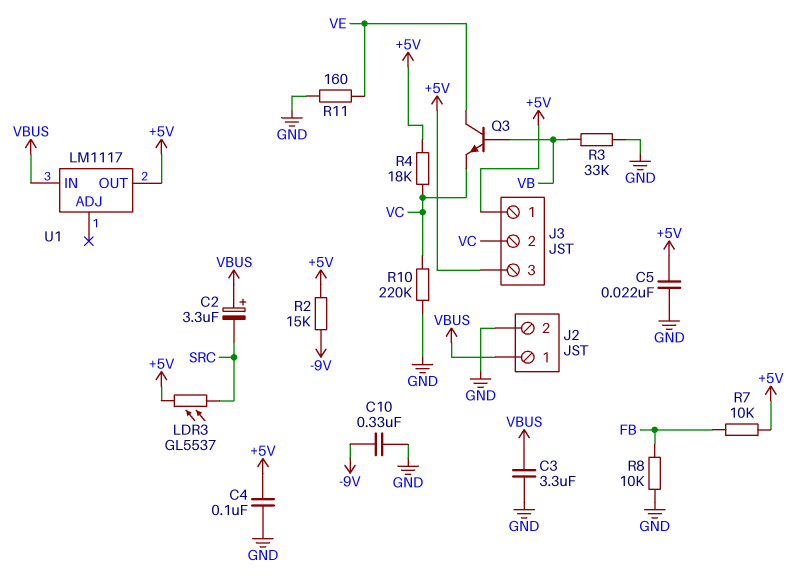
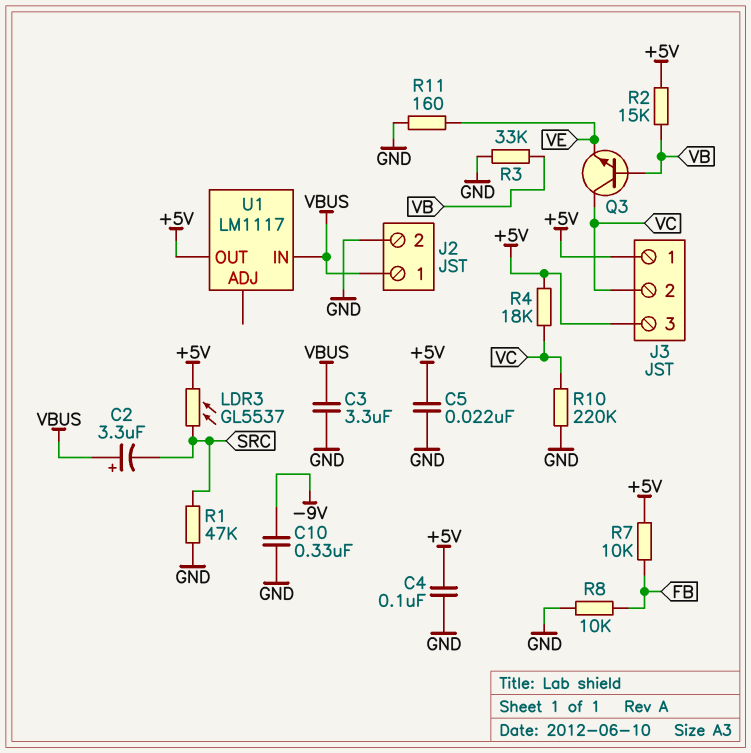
Q3: NPN (B VB, C VE, E VC) -> NPN (B VB, C VC, E VE)
R1: none -> 47k (GND, SRC)
R2: 15k (+5V, -9V) -> 15k (+5V, VB)

